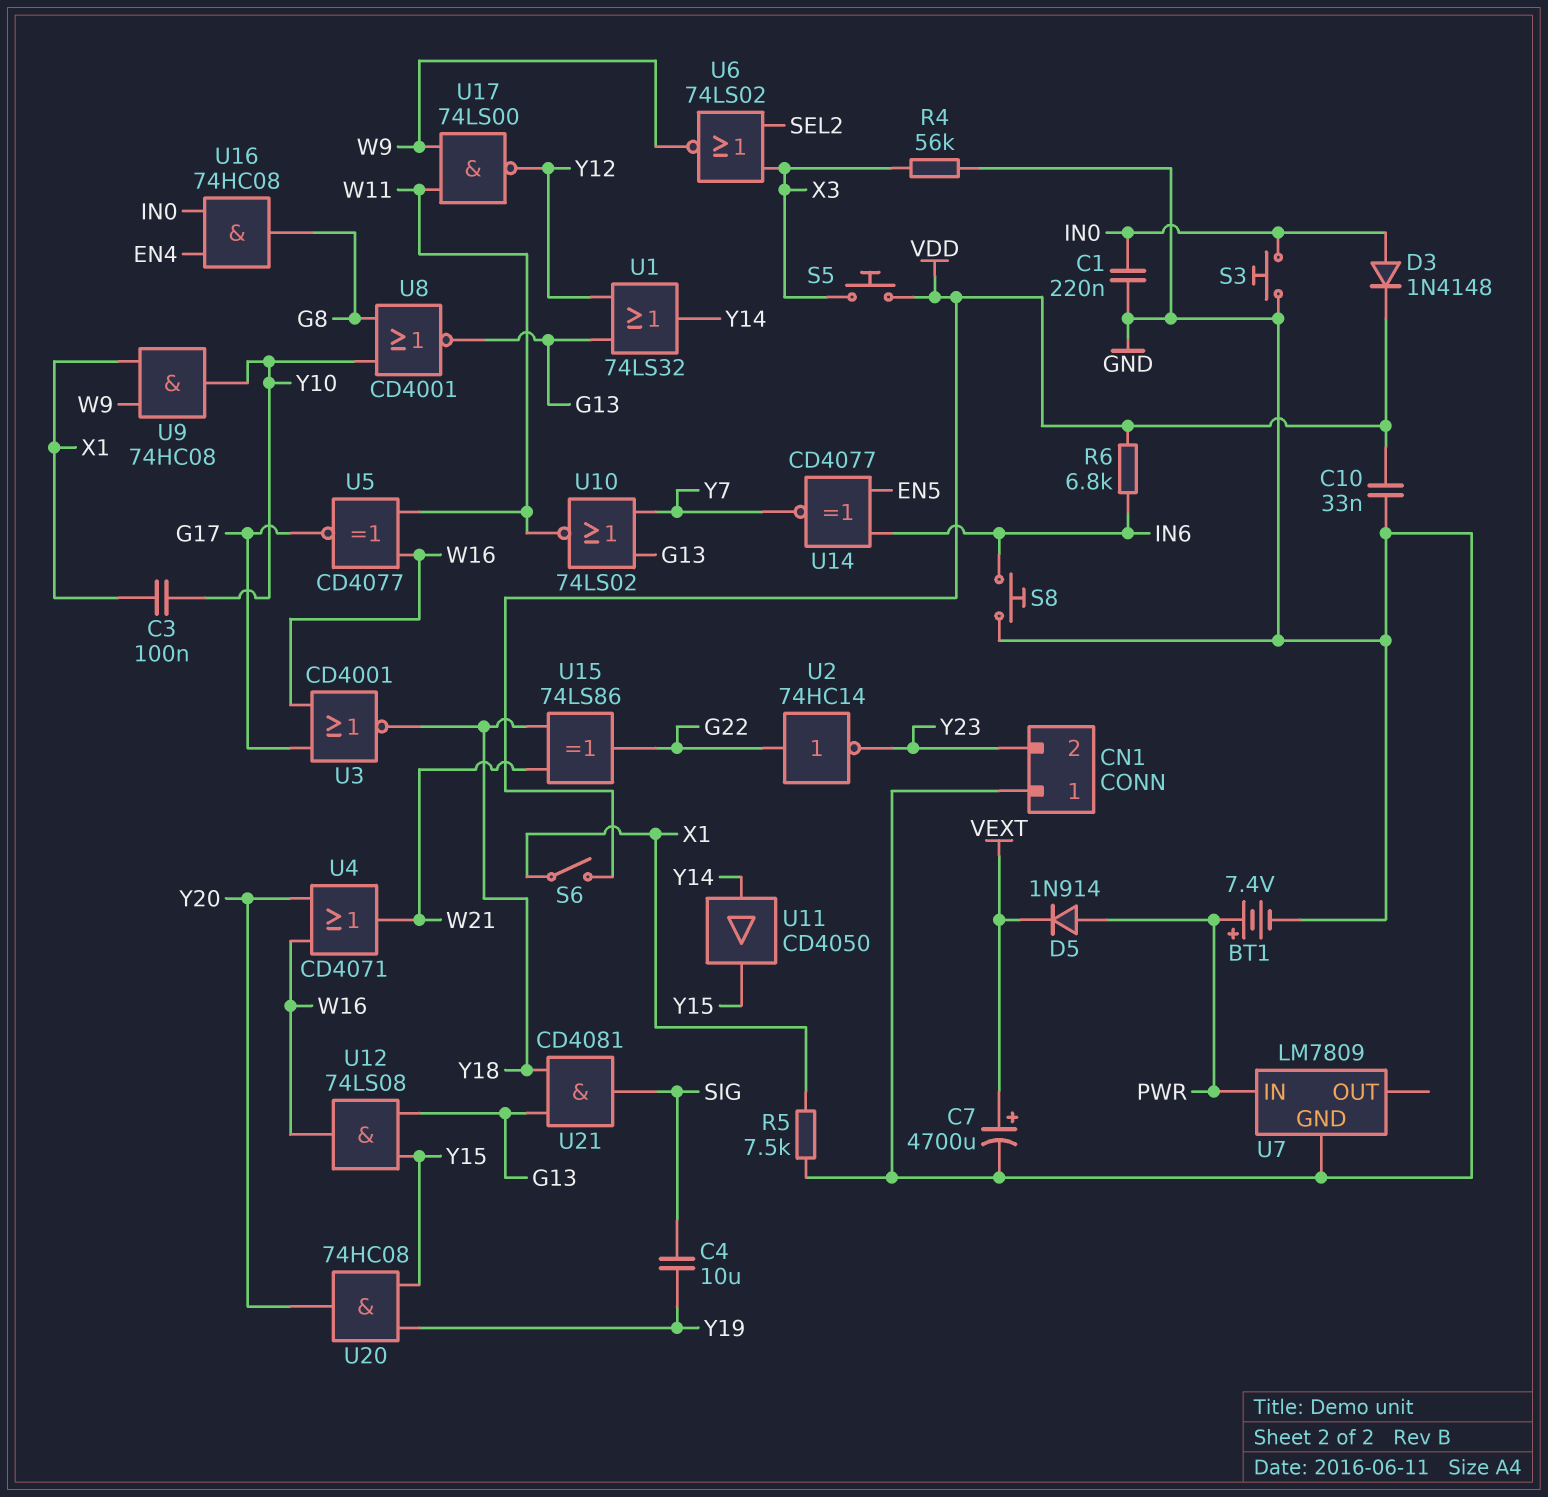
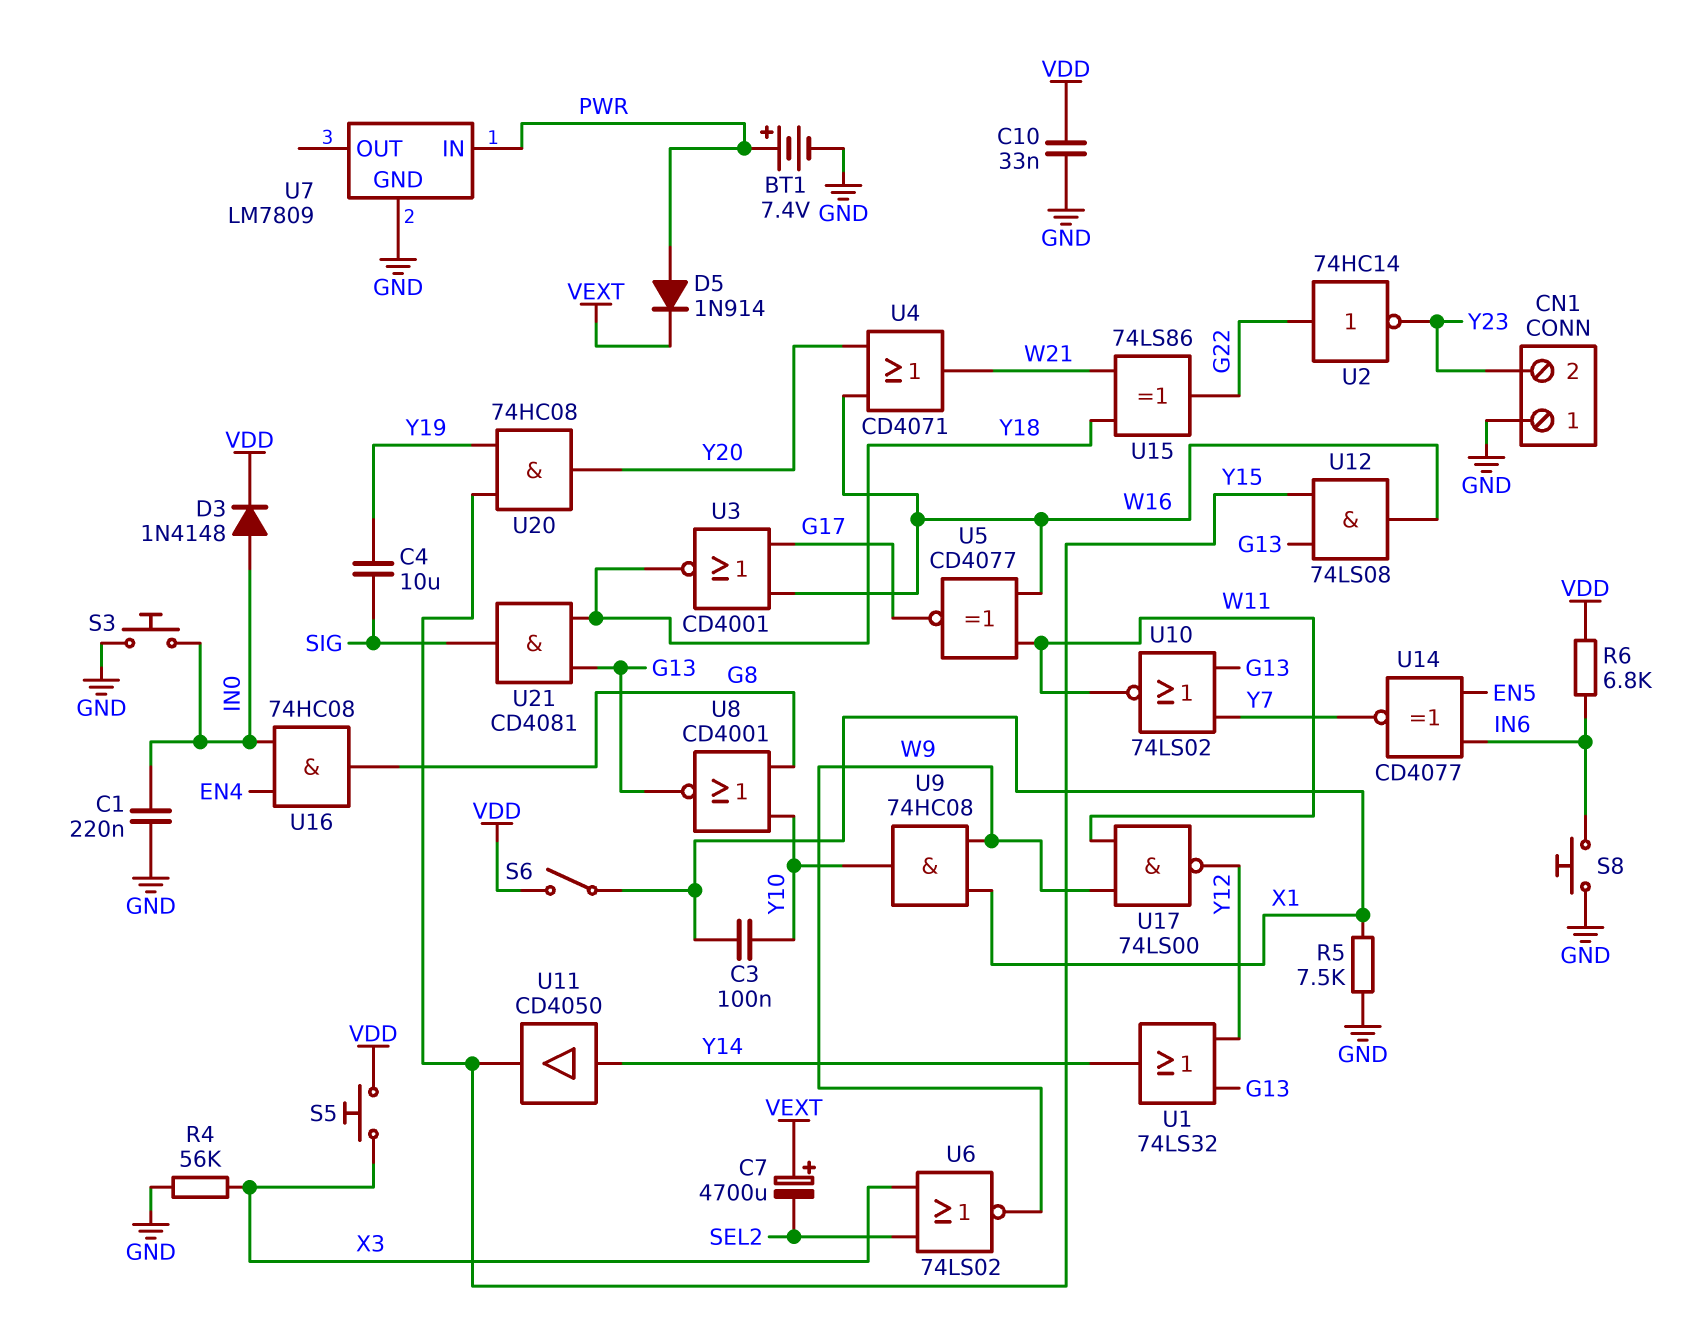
C7: 4700uF (plus VEXT, minus GND) -> 4700uF (plus VEXT, minus SEL2)

